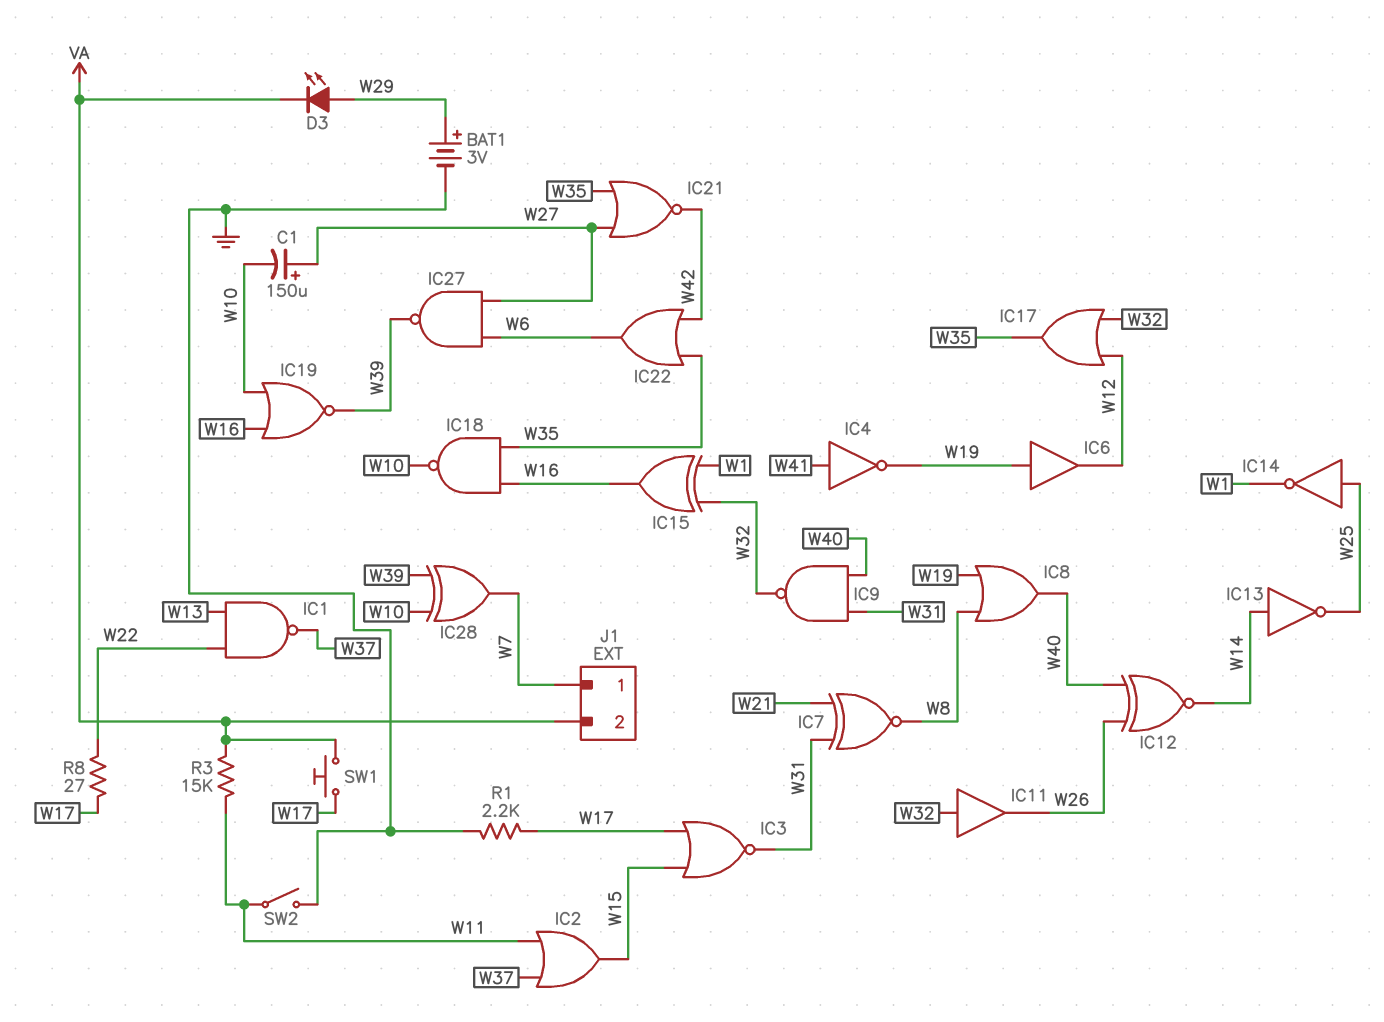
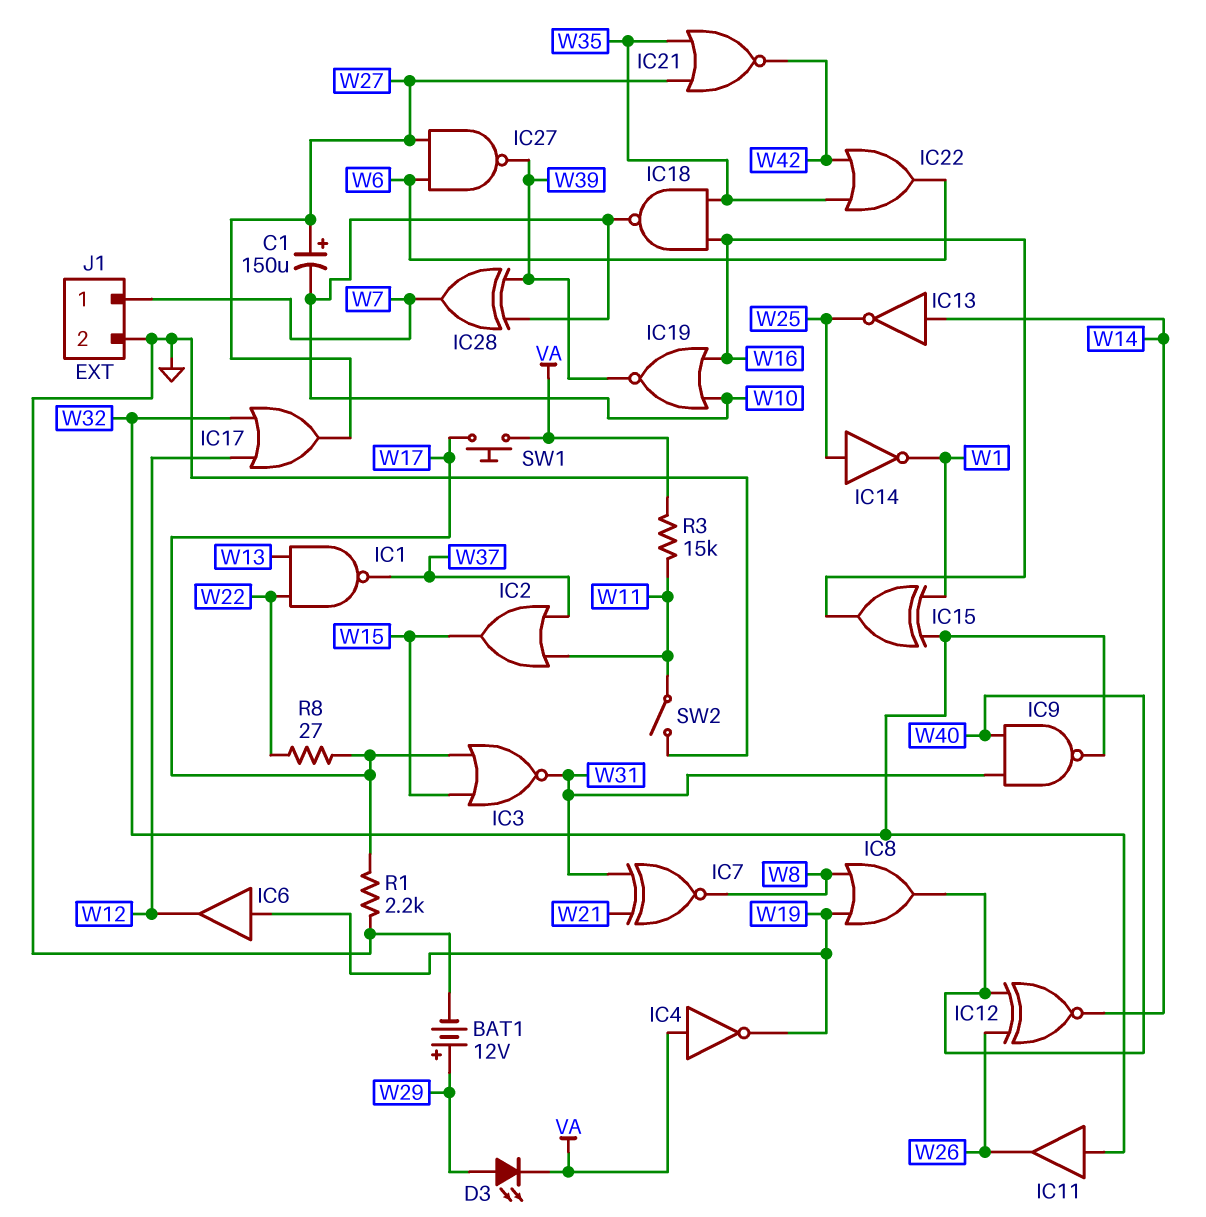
BAT1: 3V (plus W29, minus GND) -> 12V (plus W29, minus GND)
IC4: NOT (in W41, out W19) -> NOT (in VA, out W19)
IC17: OR (in W12, in W32, out W35) -> OR (in W12, in W32, out W27)
J1 pin 2: VA -> GND

